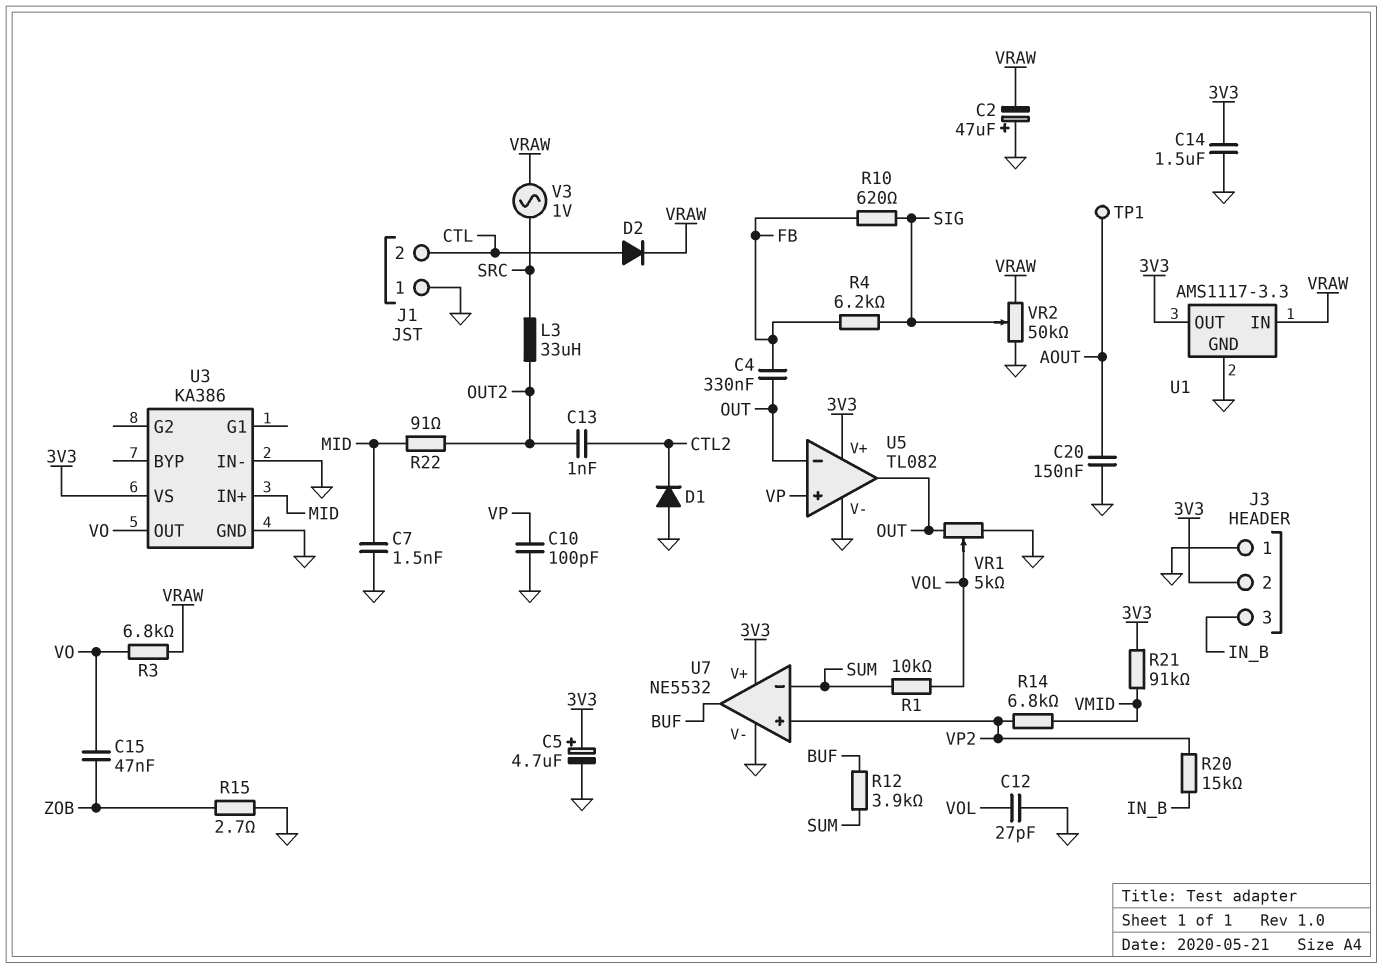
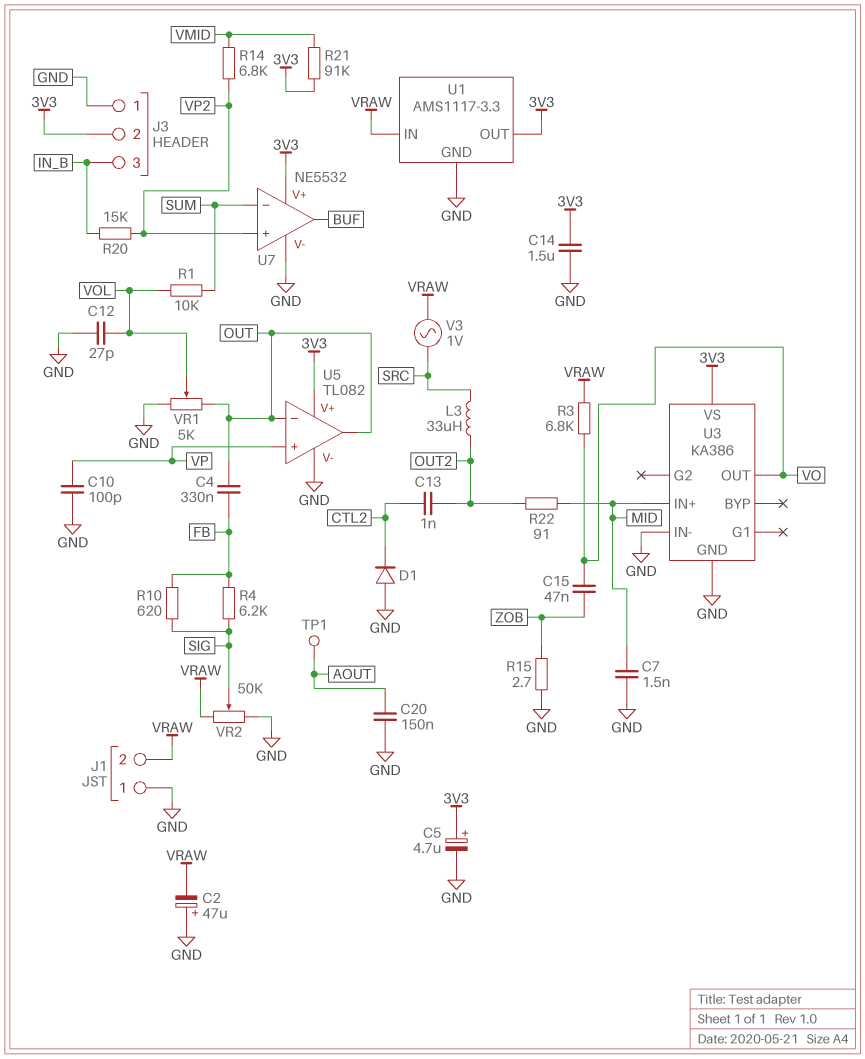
D2: diode (A CTL, K VRAW) -> none
J1 pin 2: CTL -> VRAW
R12: 3.9k (BUF, SUM) -> none

